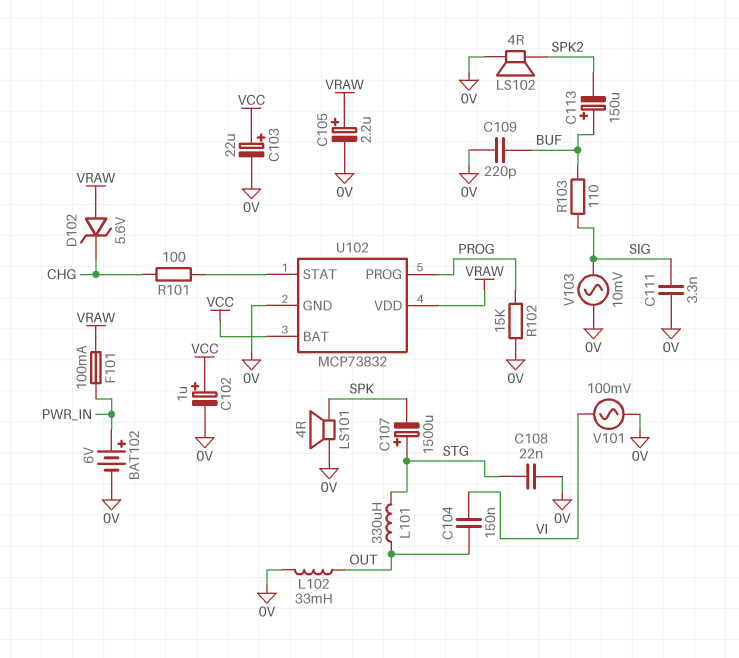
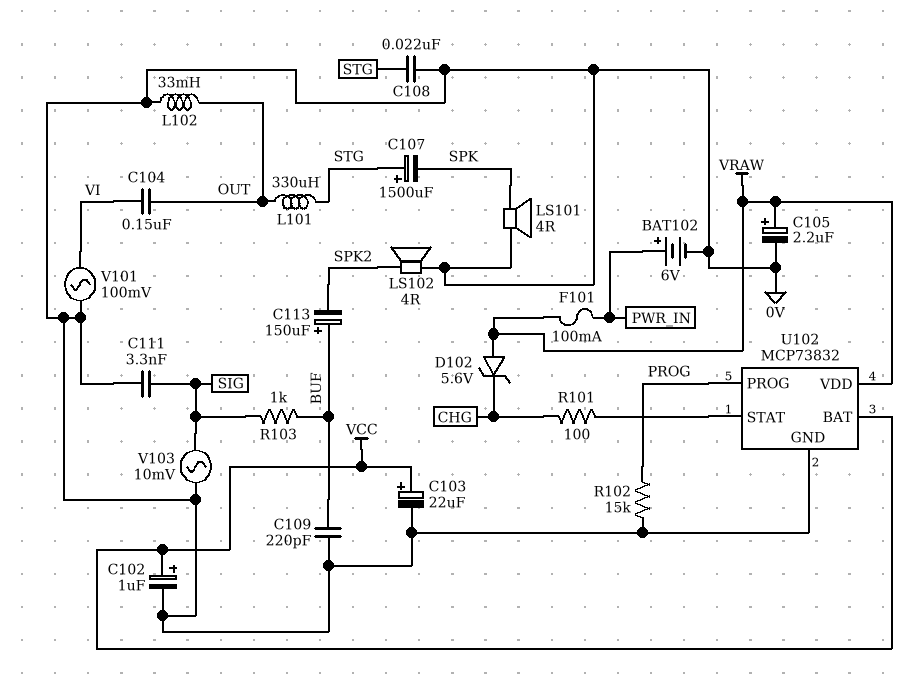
R103: 110 (BUF, SIG) -> 1k (BUF, SIG)

